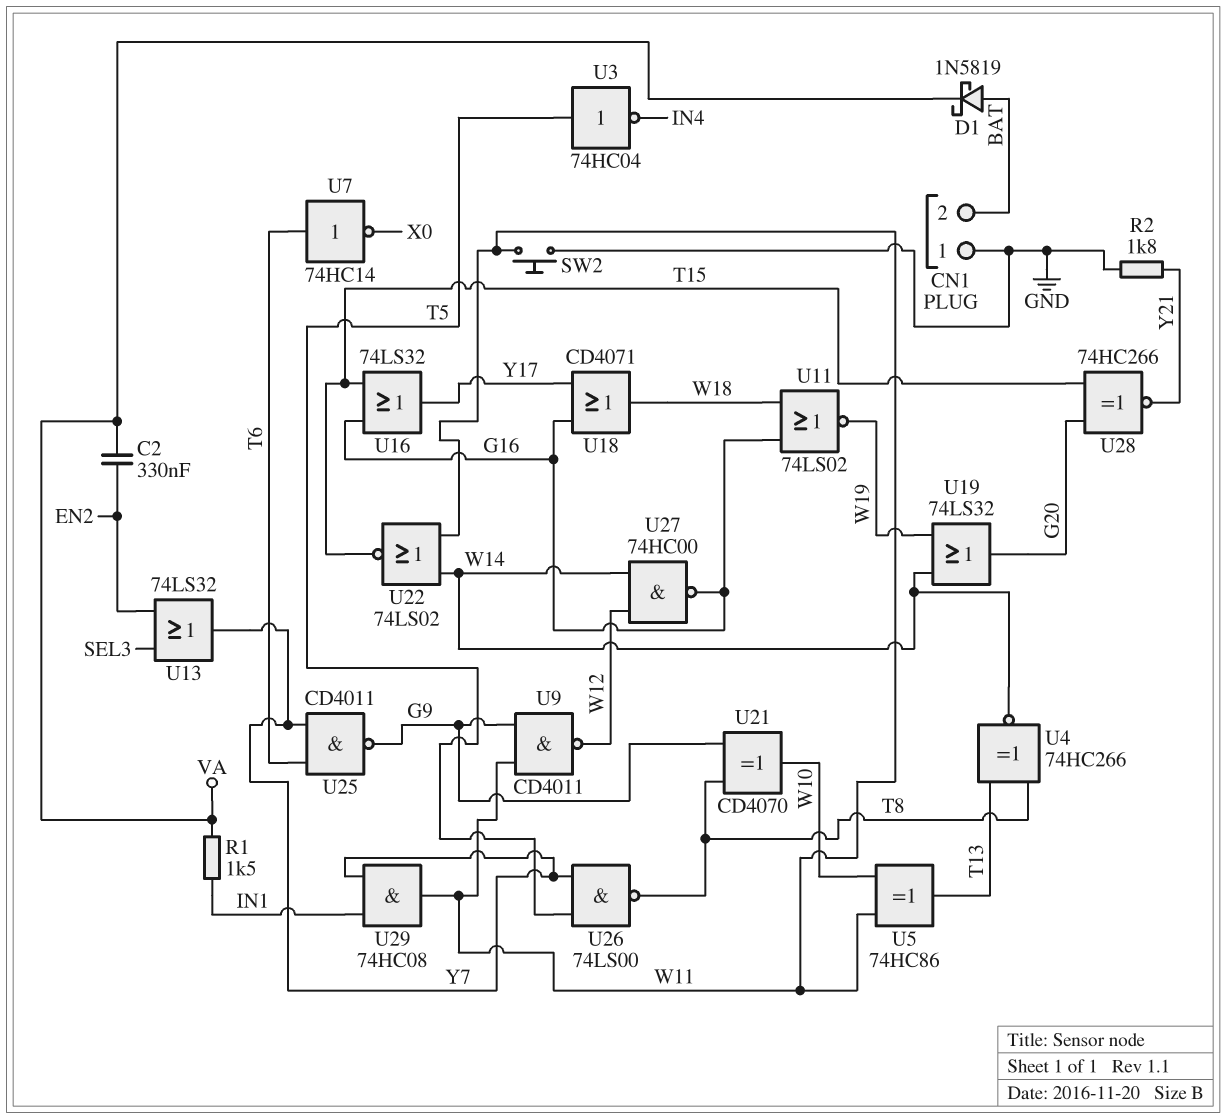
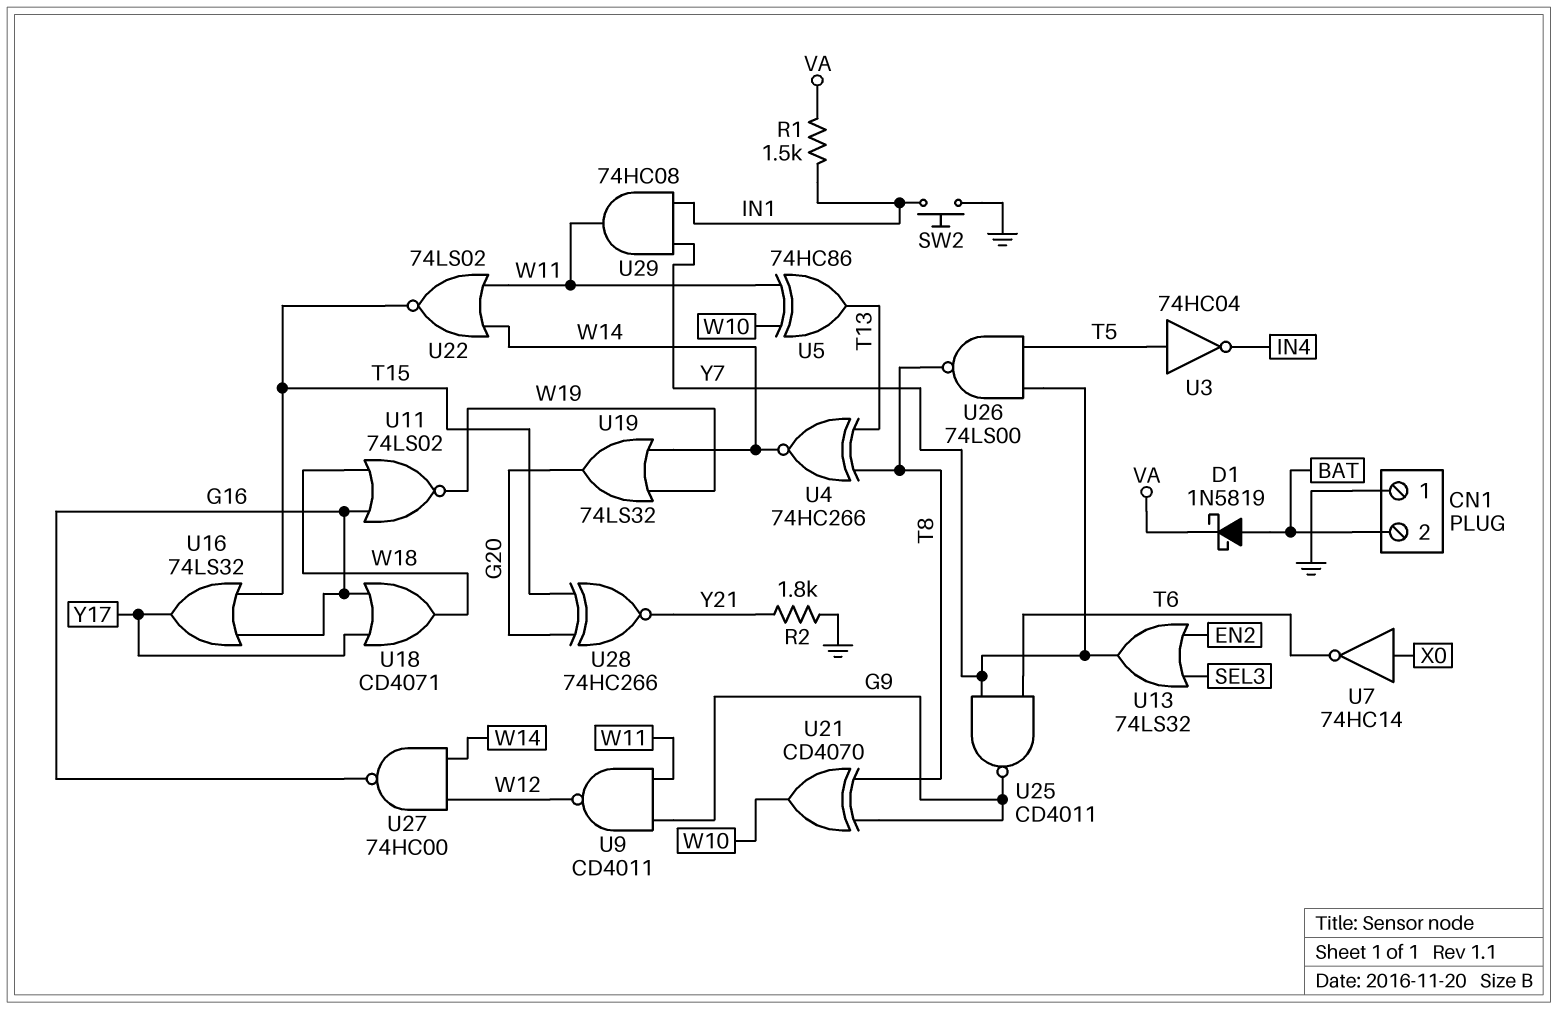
C2: 330nF (EN2, VA) -> none
SW2: button (GND, W11) -> button (GND, IN1)
U7: NOT 74HC14 (in T6, out X0) -> NOT 74HC14 (in X0, out T6)

